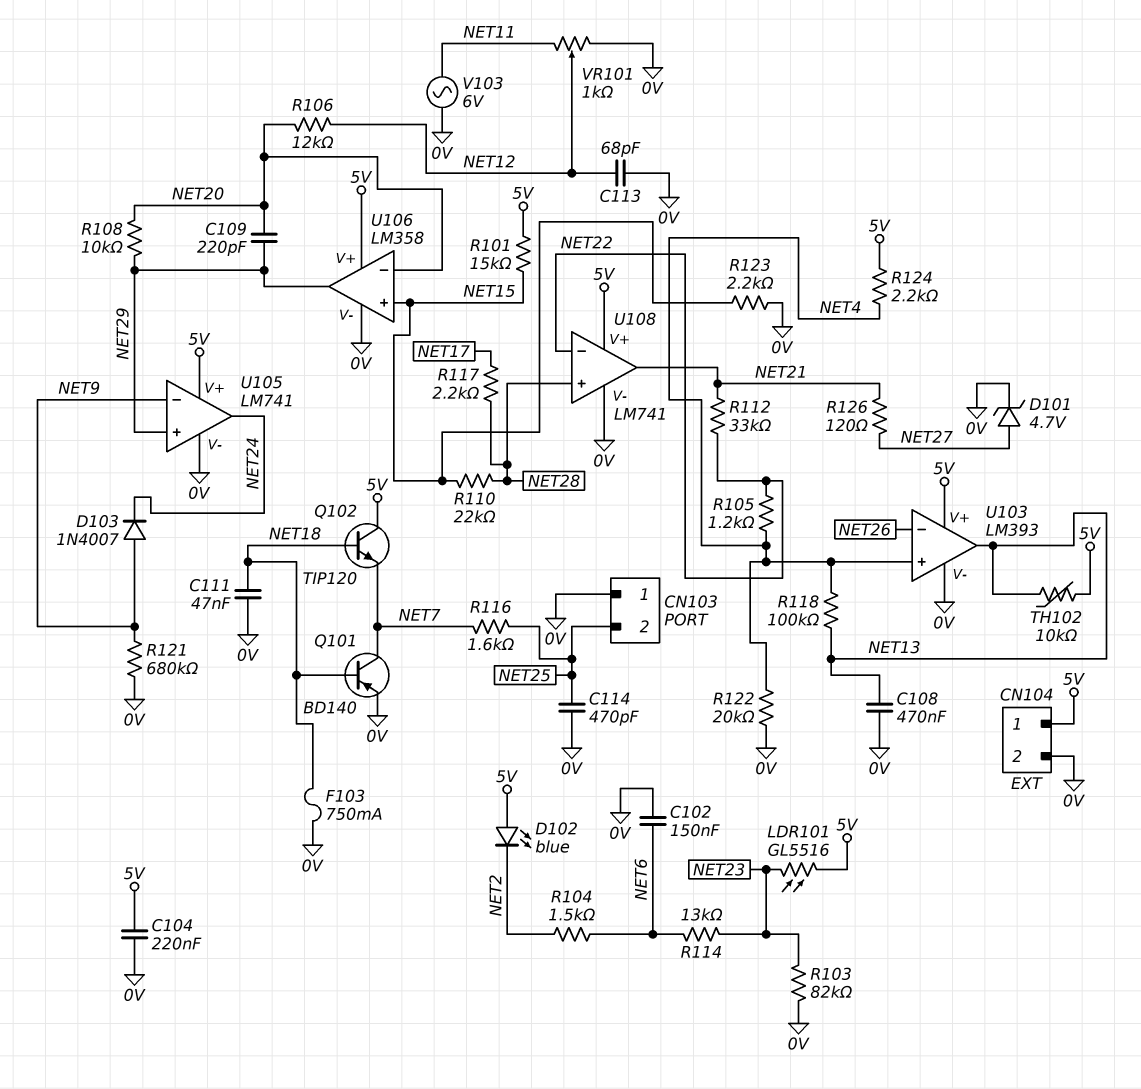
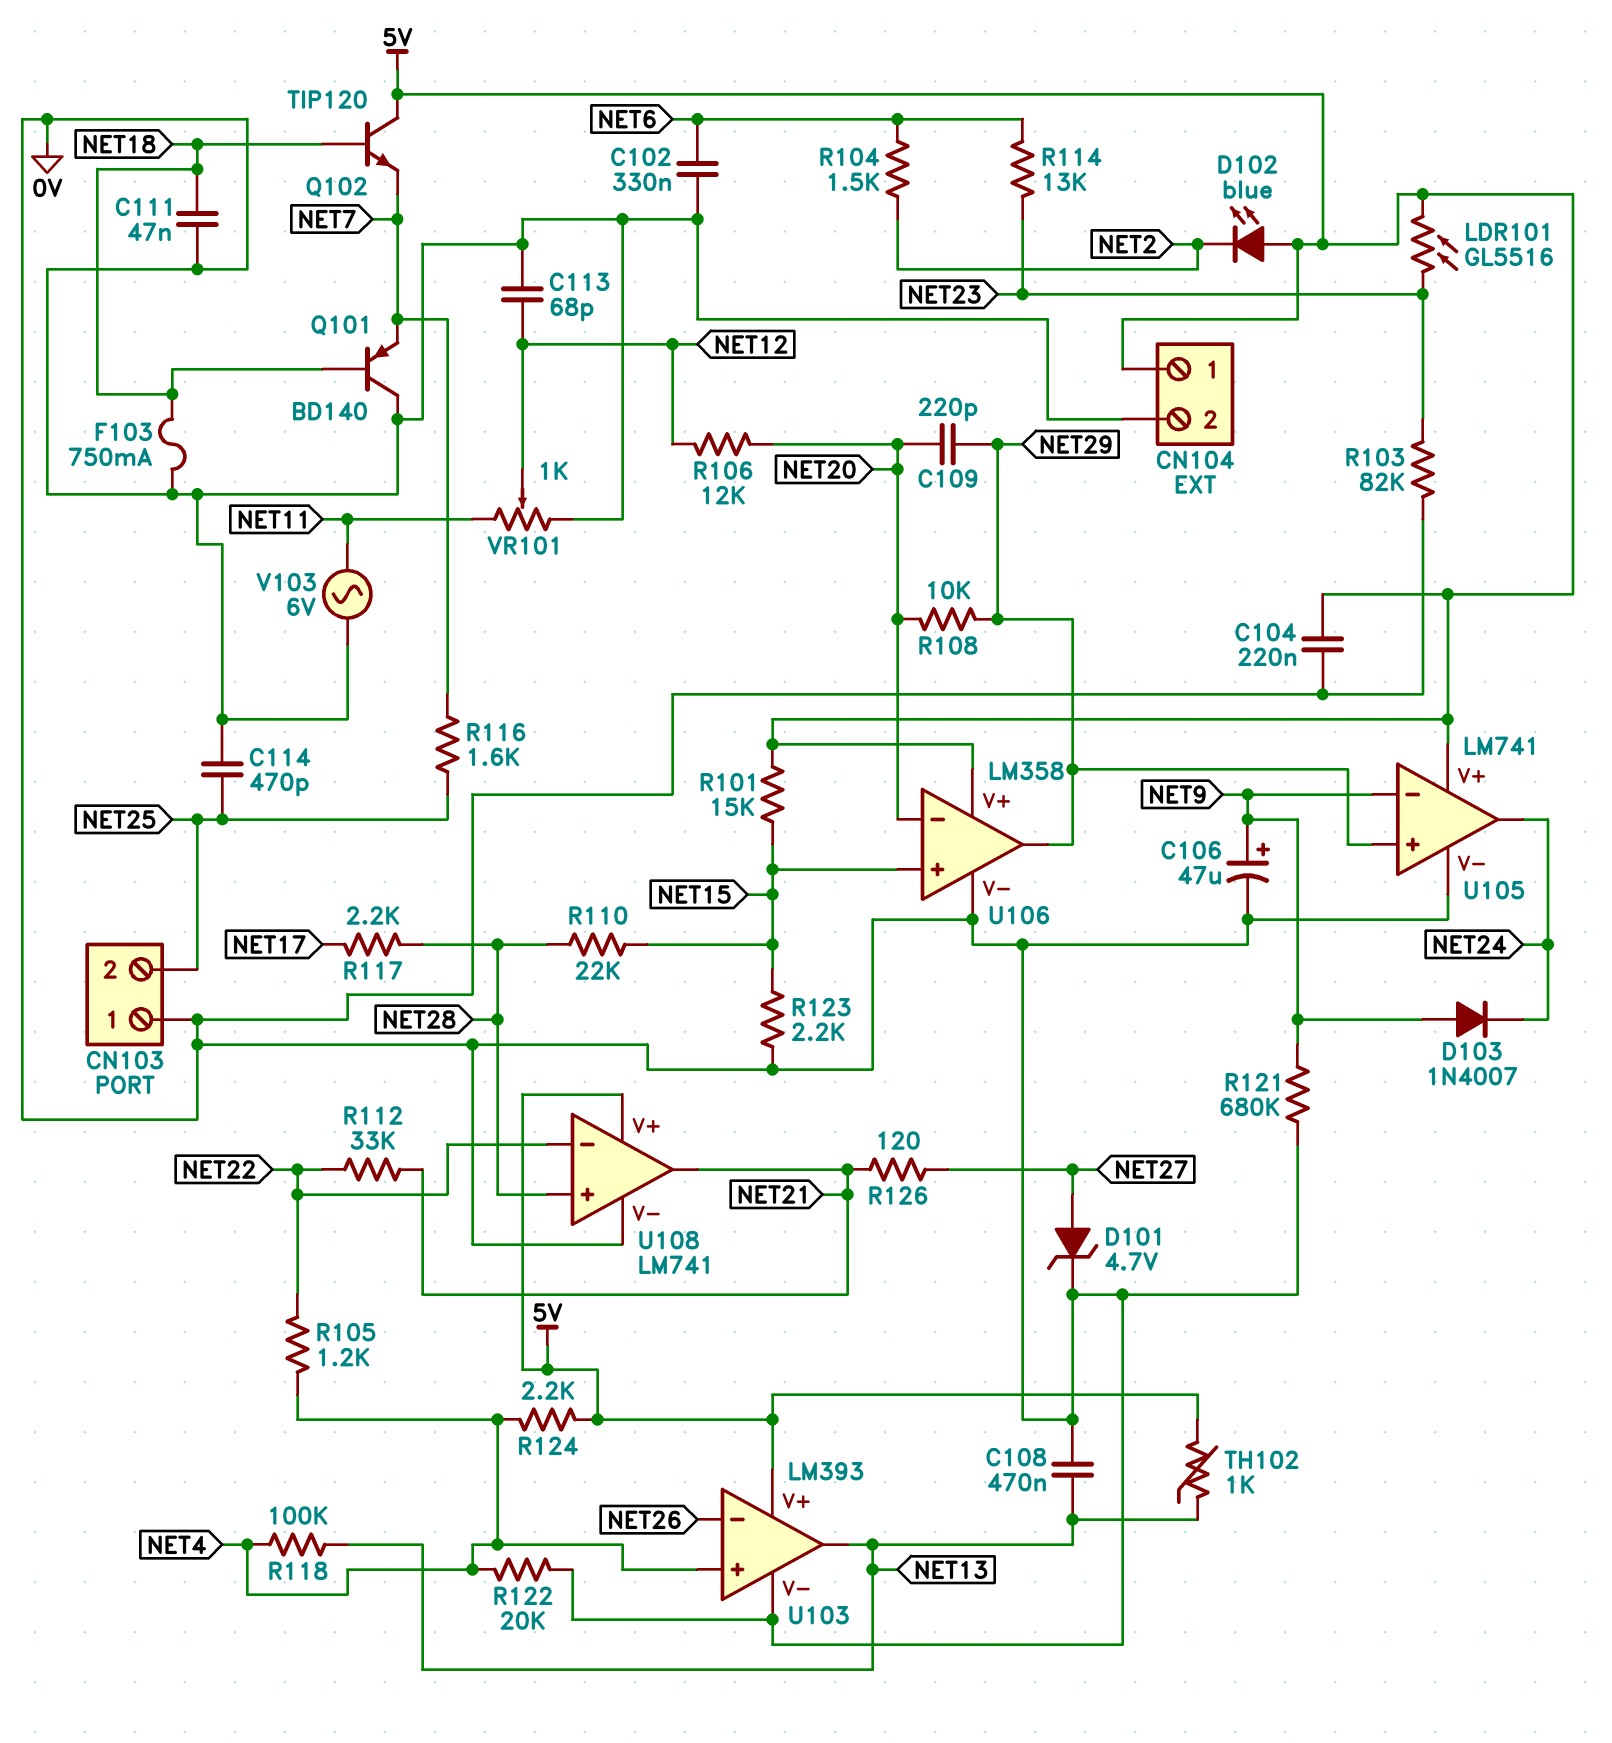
C102: 150nF (0V, NET6) -> 330nF (0V, NET6)
C106: none -> 47uF (plus NET9, minus 0V)
Q101: PNP BD140 (B NET18, C NET7, E 0V) -> PNP BD140 (B NET18, C 0V, E NET7)
TH102: 10k (5V, NET13) -> 1k (5V, NET13)

